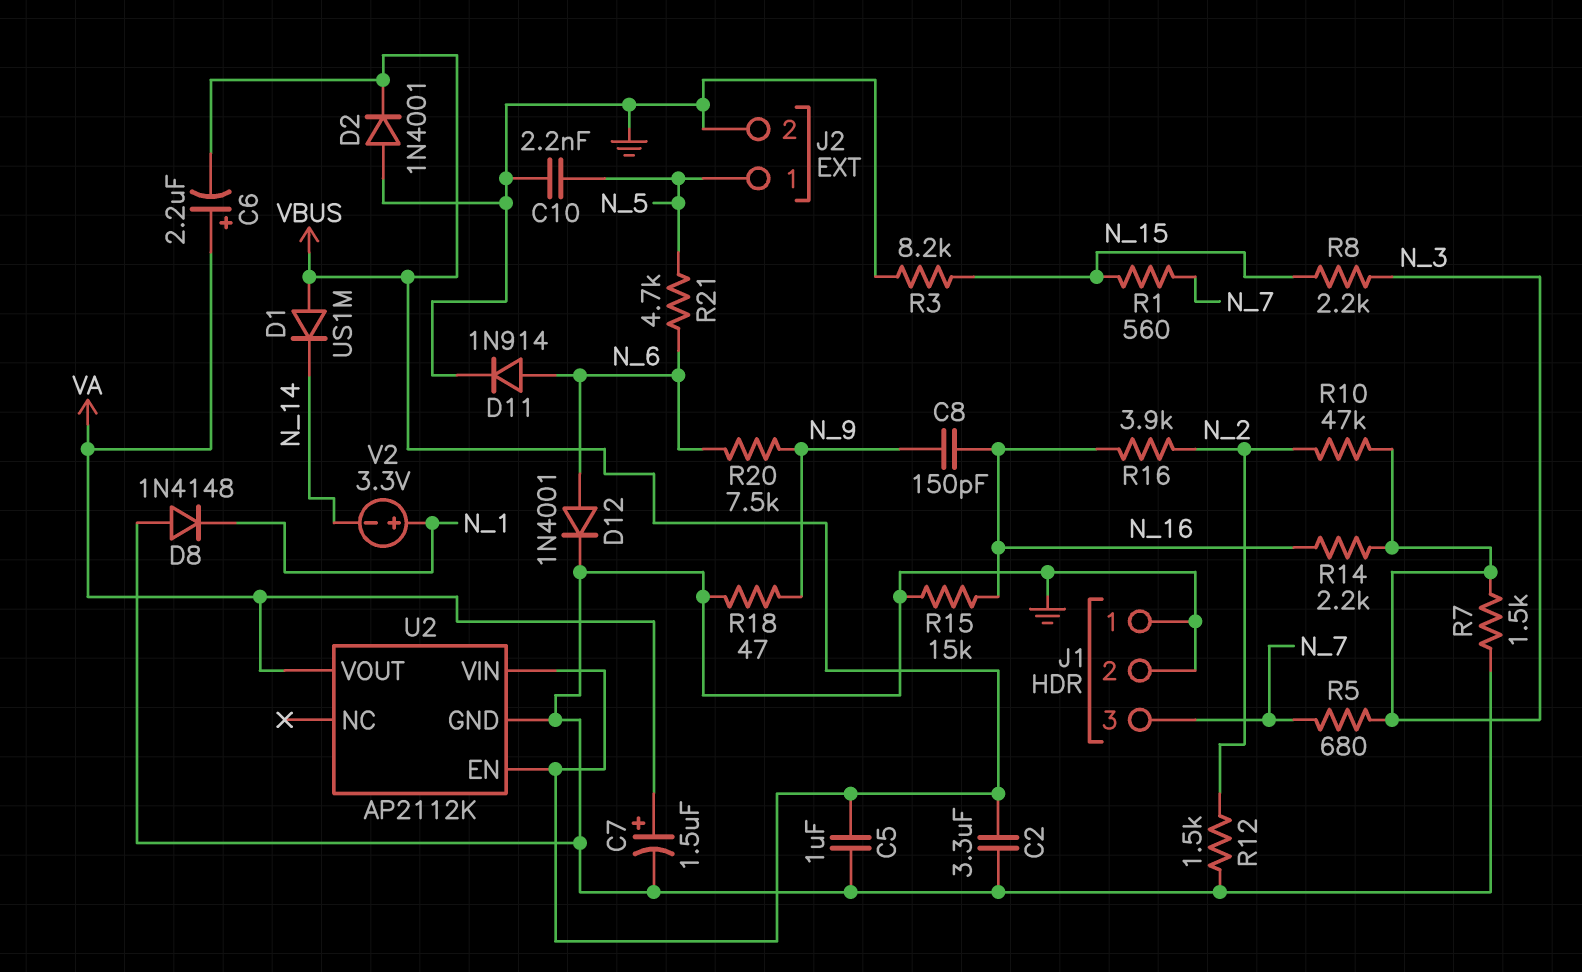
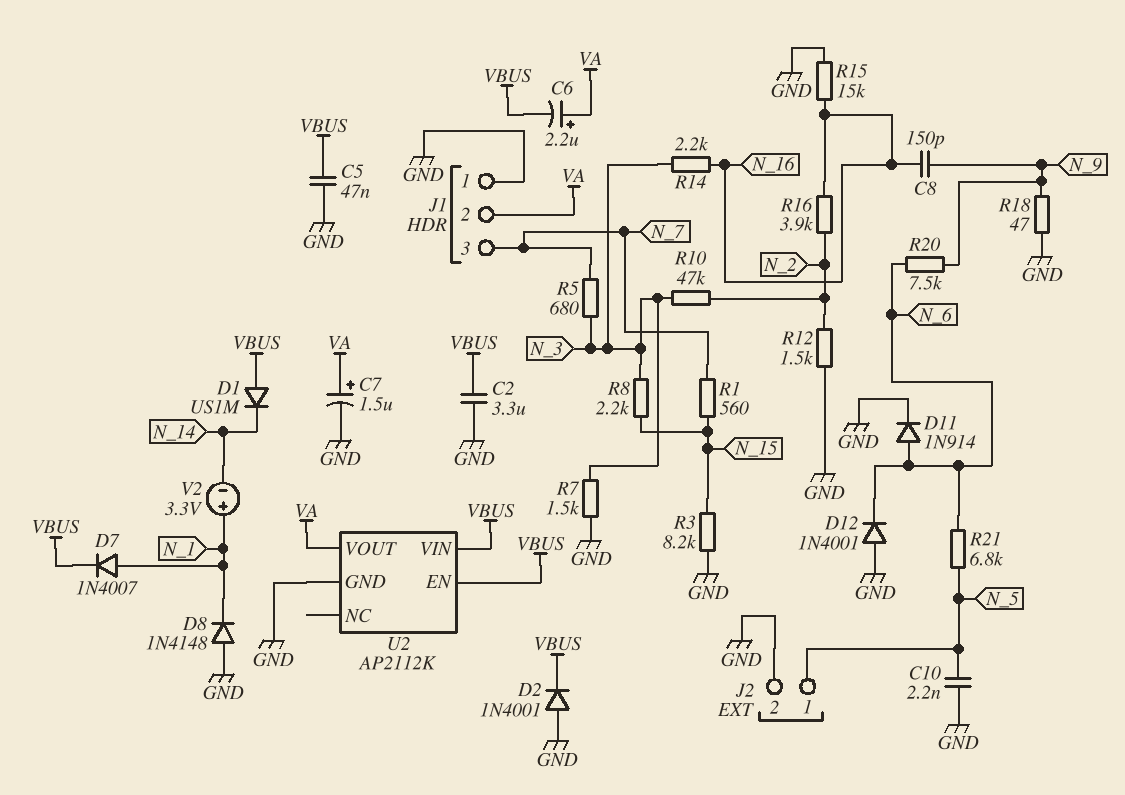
C5: 1uF (GND, VBUS) -> 47nF (GND, VBUS)
D7: none -> diode 1N4007 (A N_1, K VBUS)
D12: diode 1N4001 (A N_6, K GND) -> diode 1N4001 (A GND, K N_6)
J1 pin 2: GND -> VA
R21: 4.7k (N_5, N_6) -> 6.8k (N_5, N_6)

